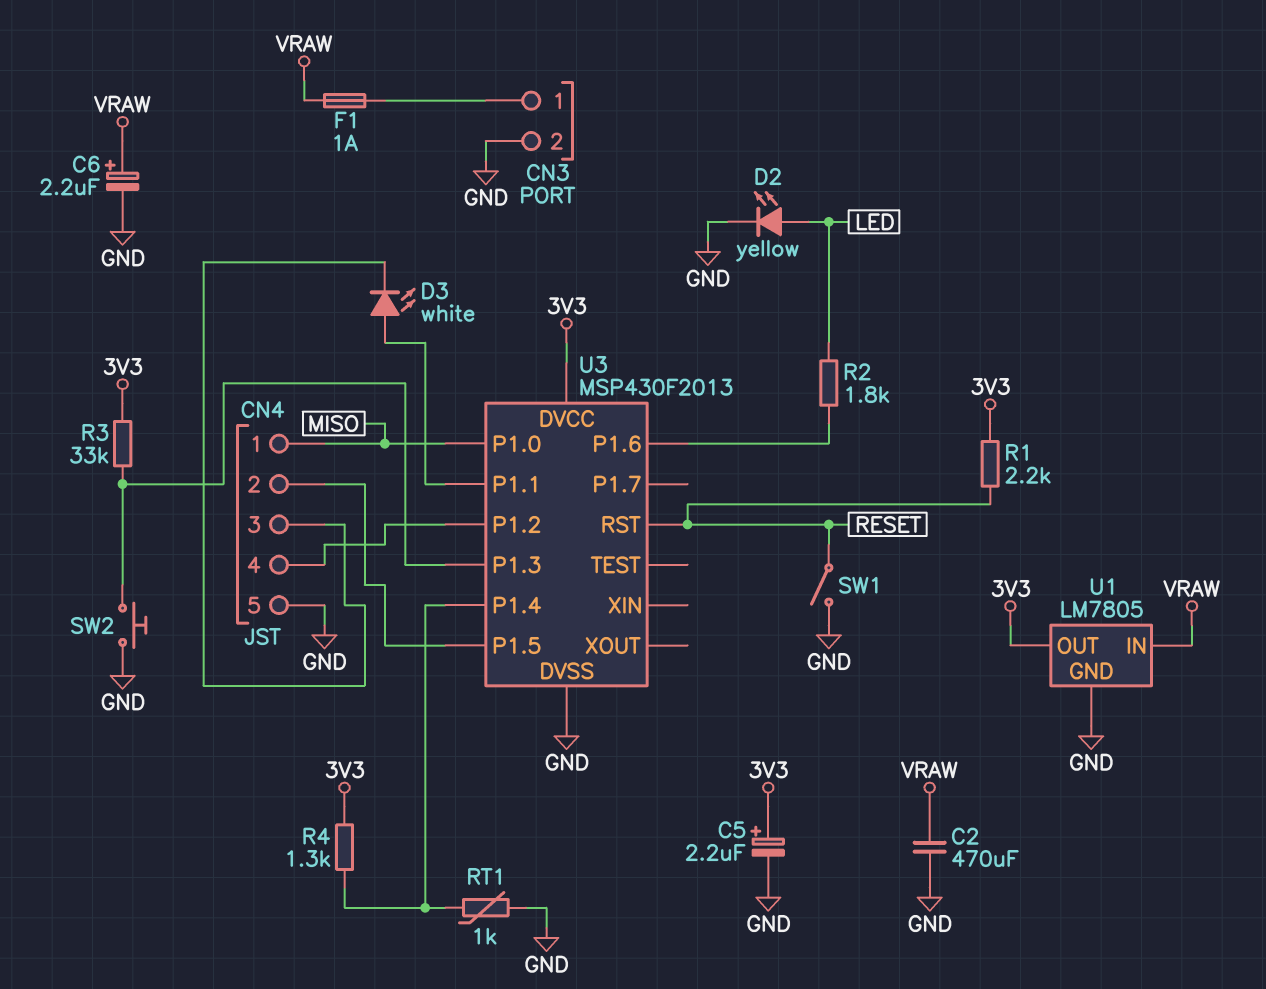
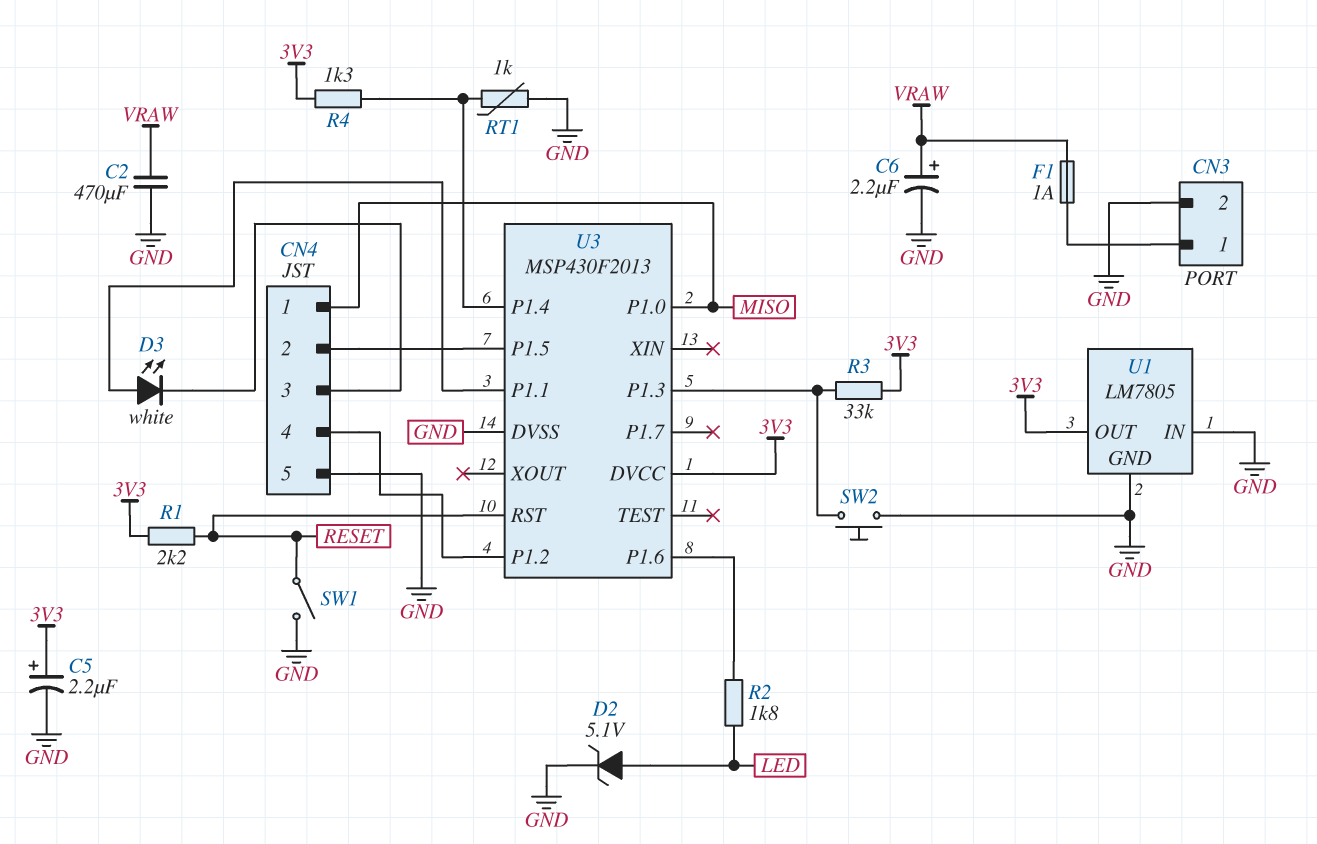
D2: LED yellow (A LED, K GND) -> zener 5.1V (A LED, K GND)
U1 pin IN: VRAW -> GND

